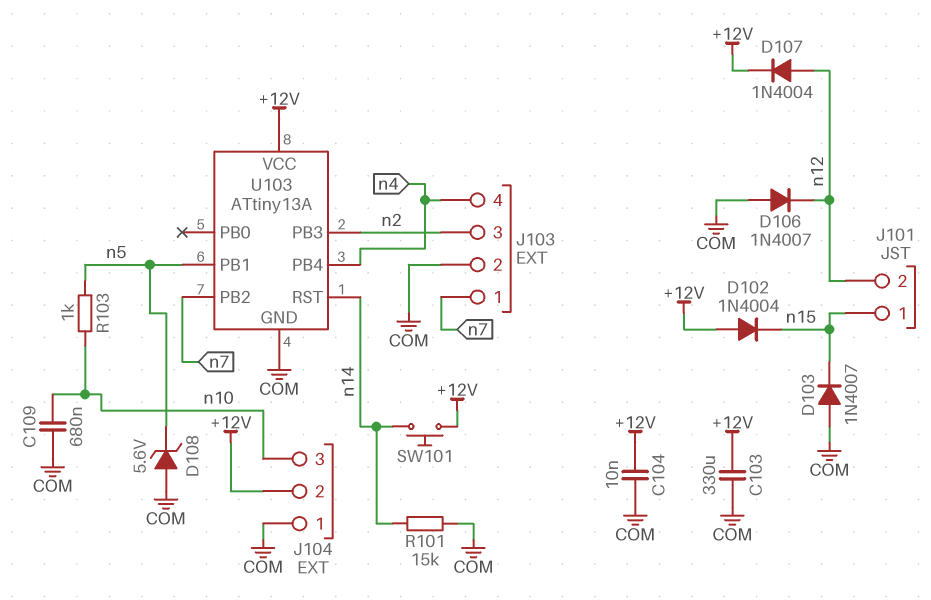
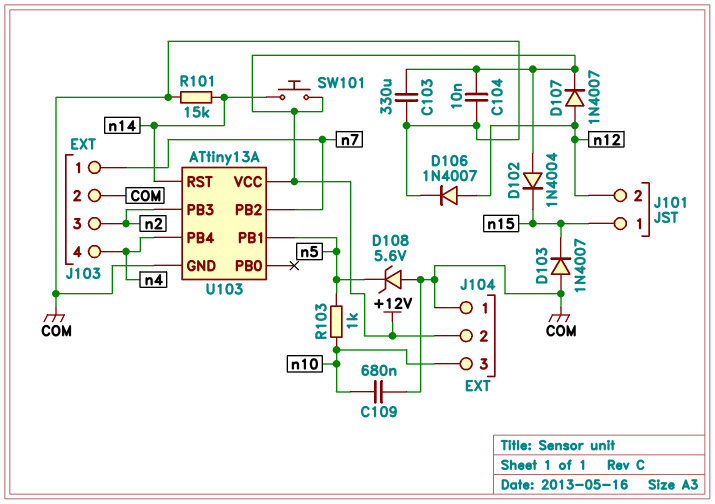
D106: diode 1N4007 (A COM, K n12) -> diode 1N4007 (A n12, K COM)
D107: diode 1N4004 (A n12, K +12V) -> diode 1N4007 (A n12, K +12V)

